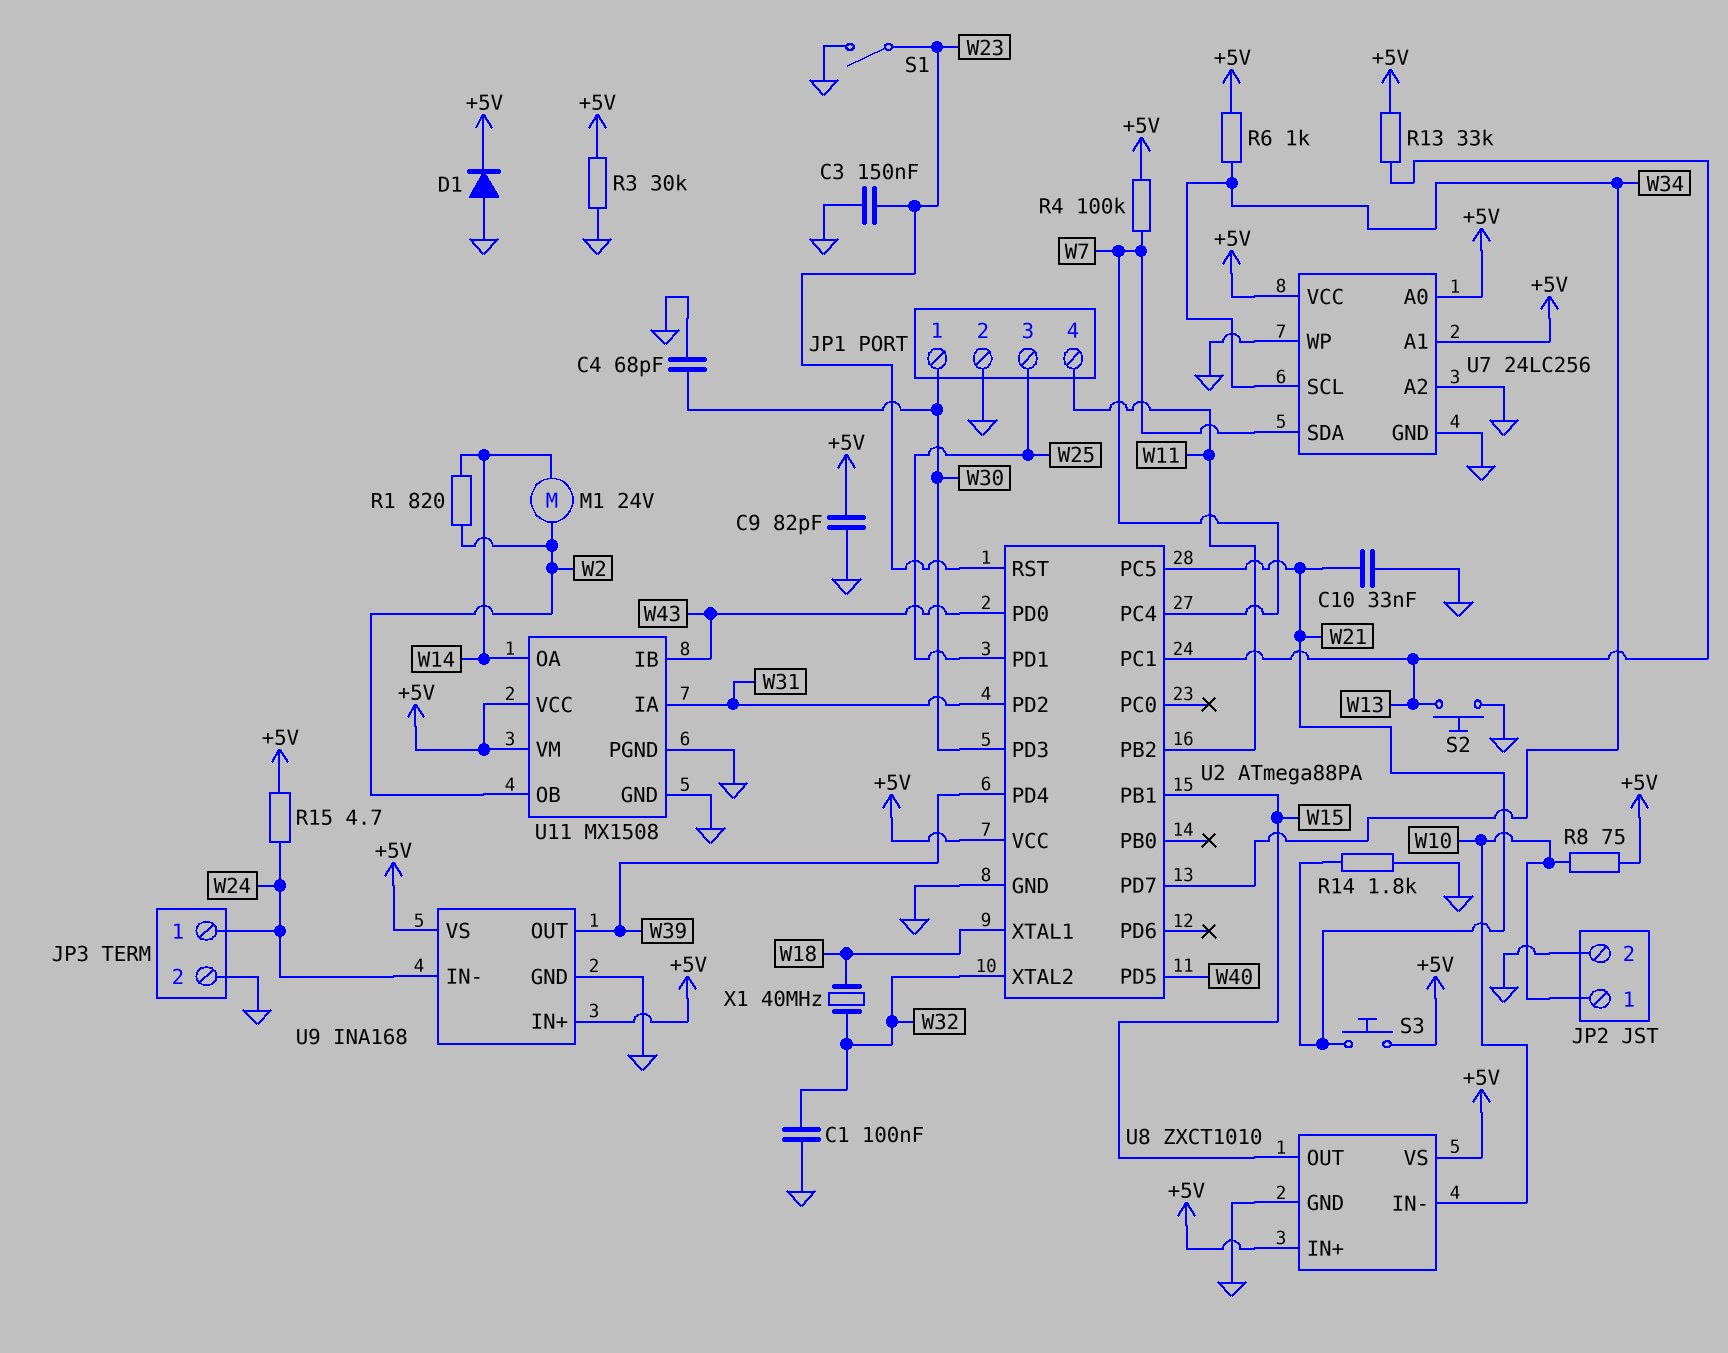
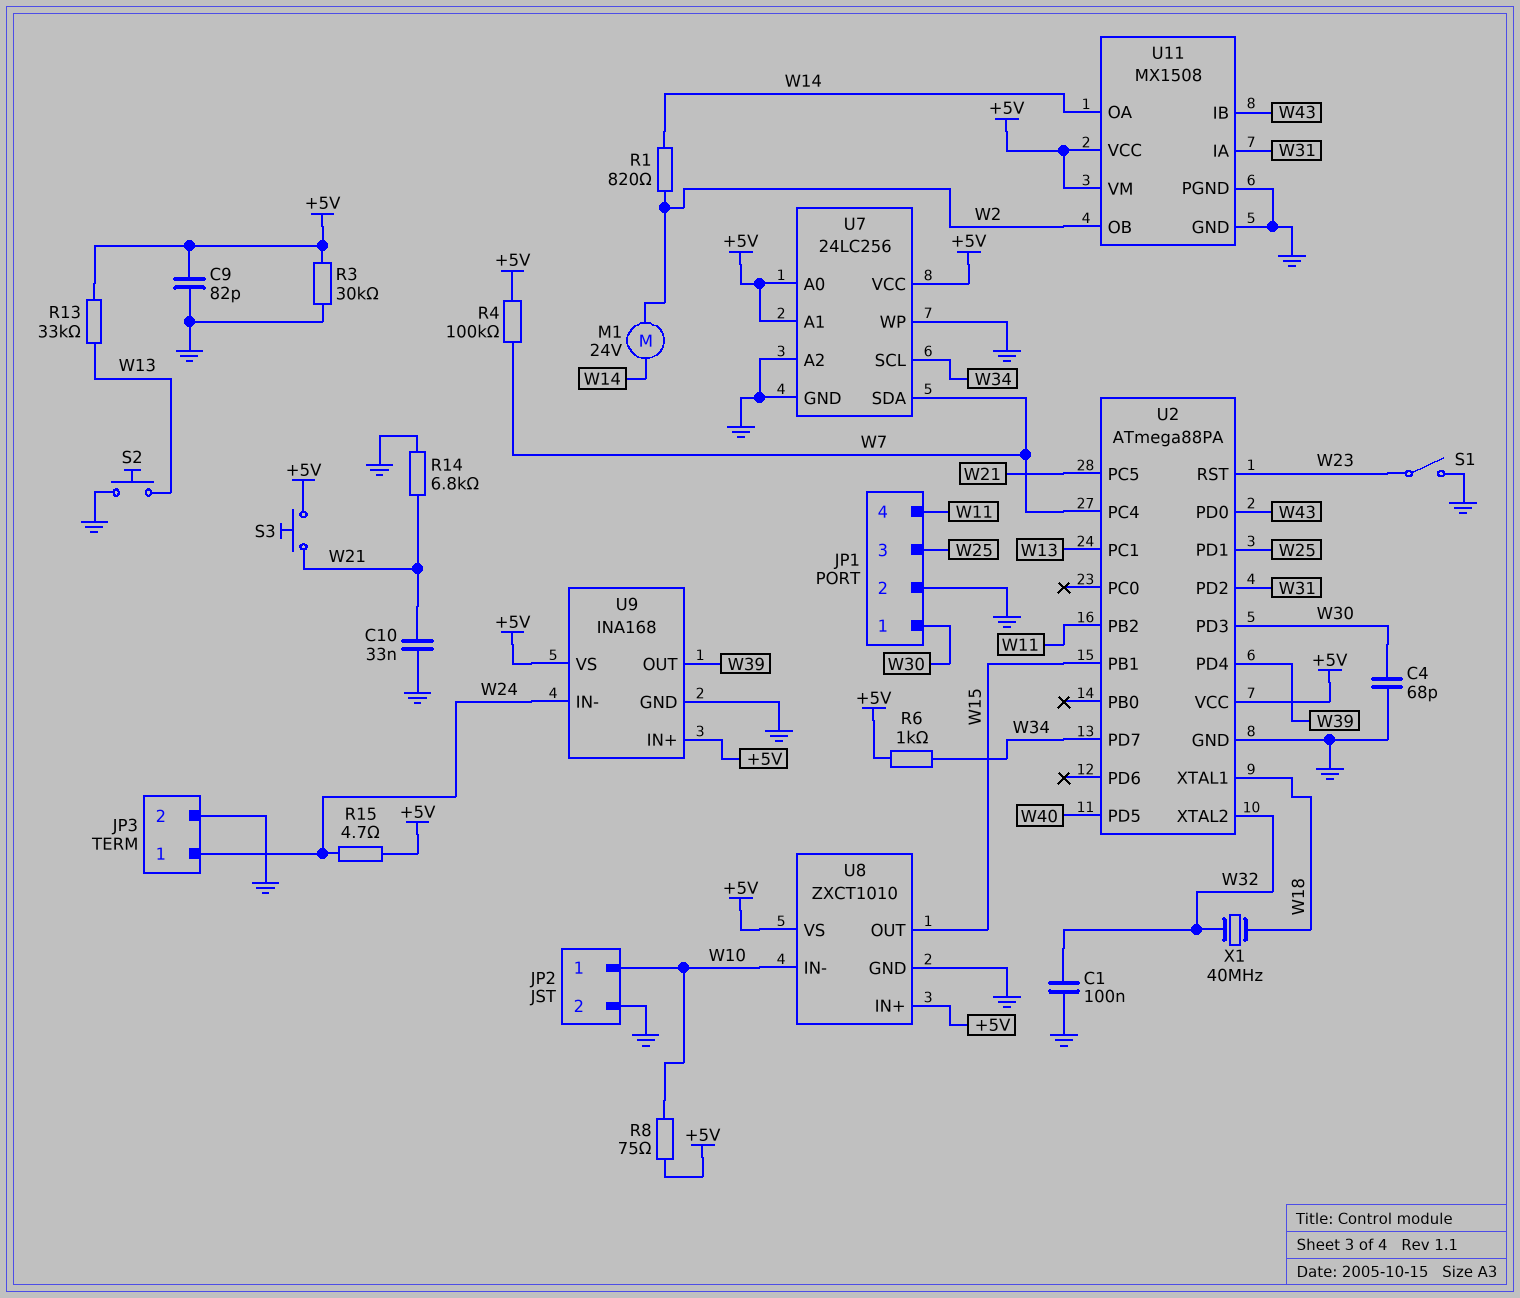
C3: 150nF (GND, W23) -> none
D1: diode (A GND, K +5V) -> none
R14: 1.8k (GND, W21) -> 6.8k (GND, W21)

